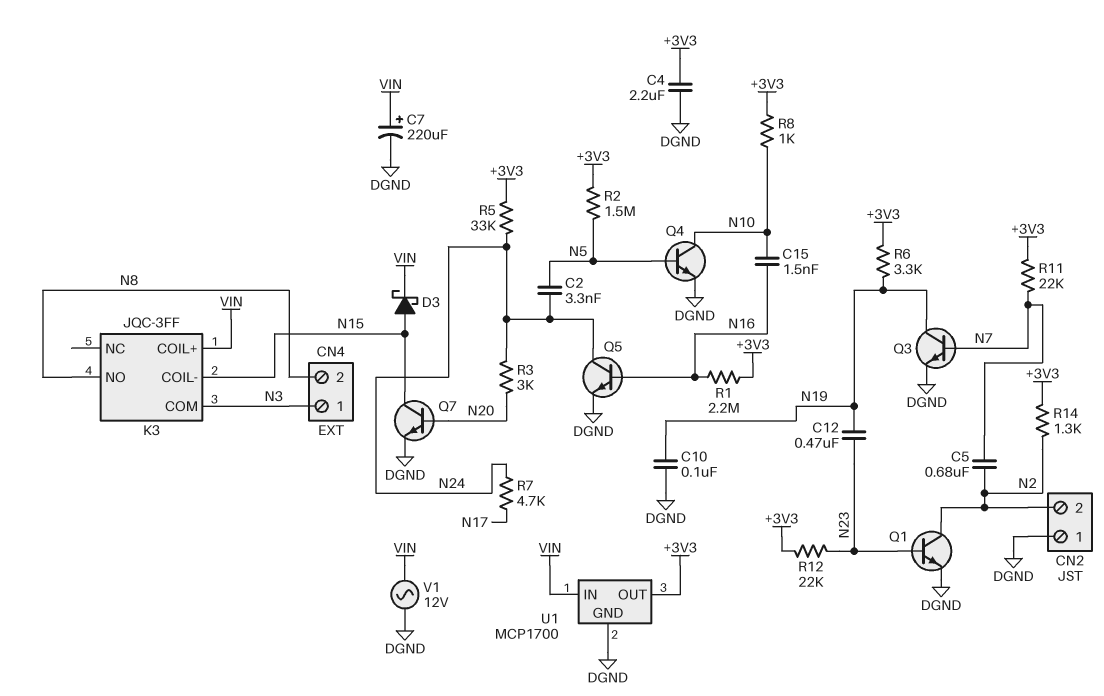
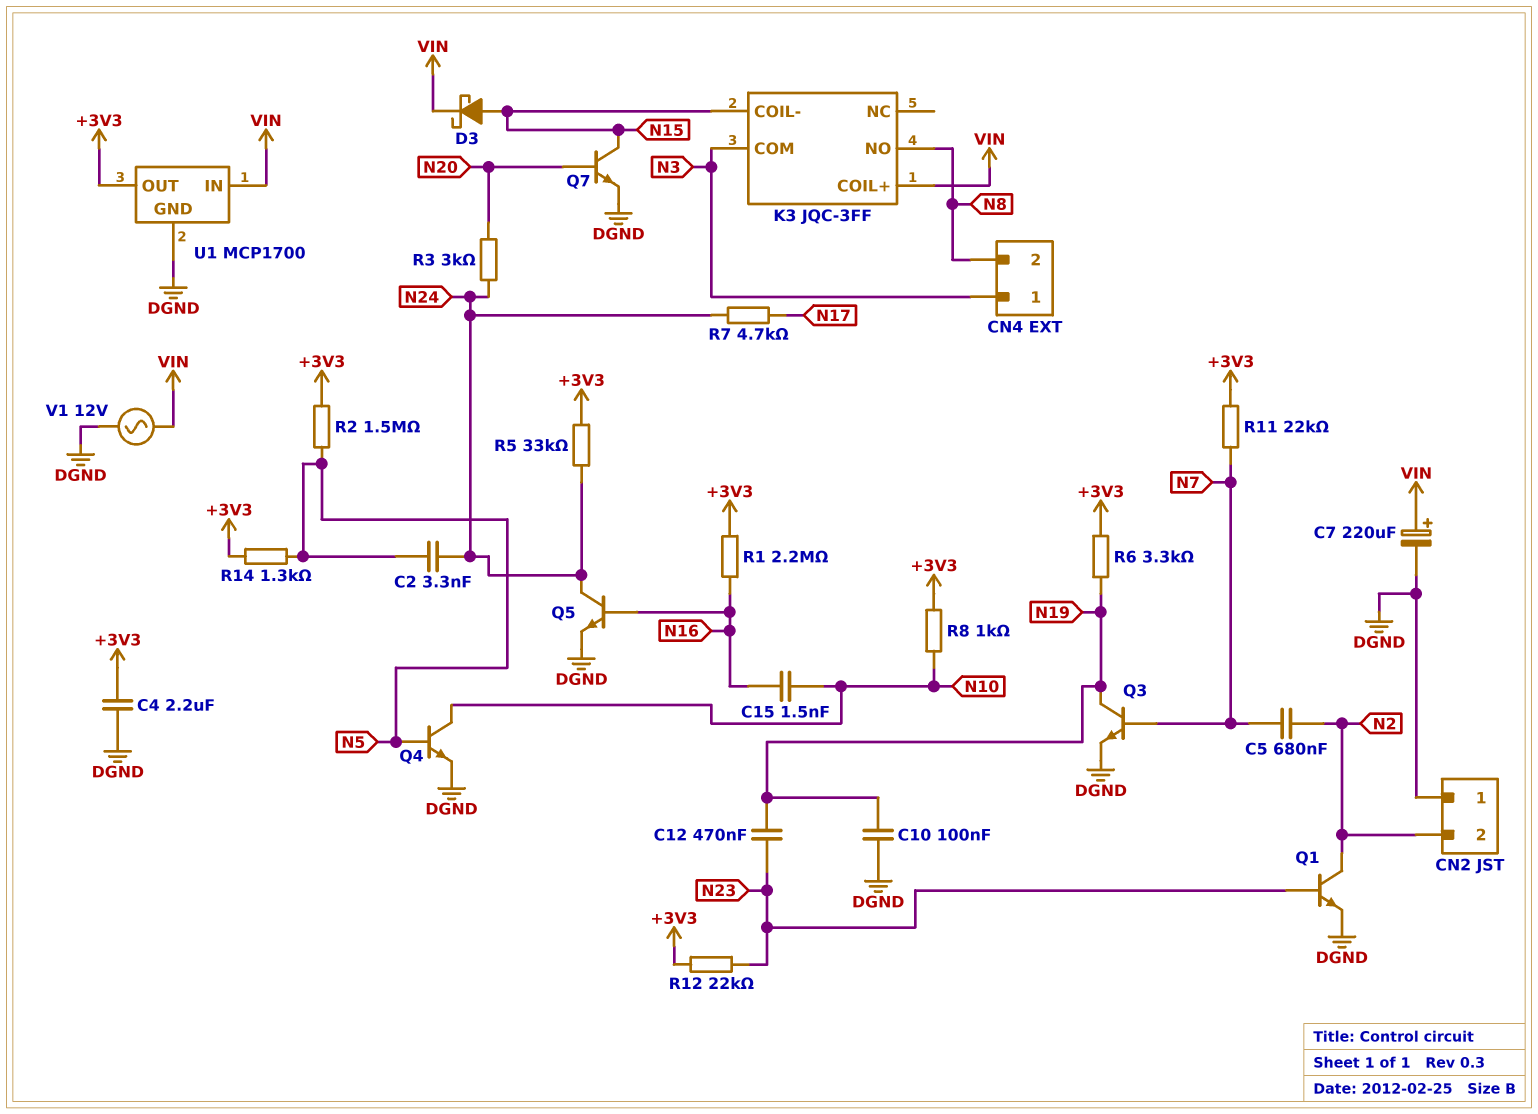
R14: 1.3k (+3V3, N2) -> 1.3k (+3V3, N5)

